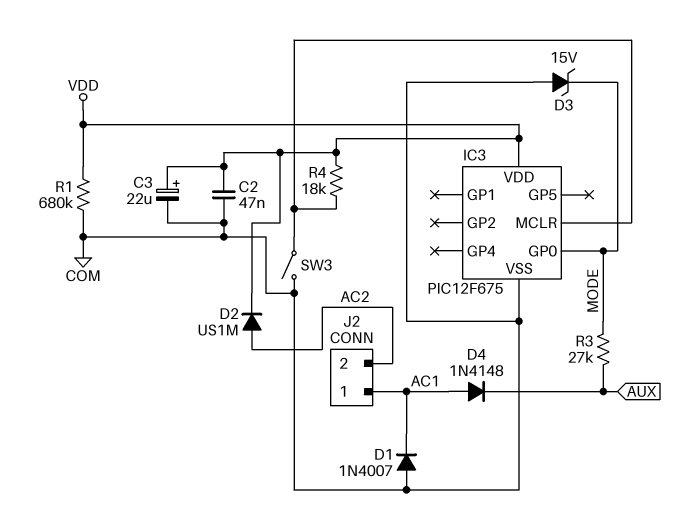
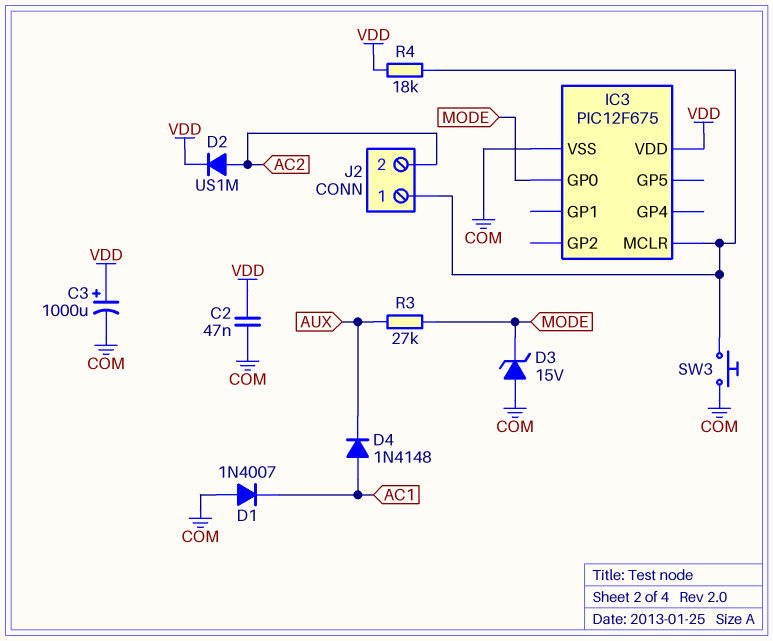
C3: 22uF (plus VDD, minus COM) -> 1000uF (plus VDD, minus COM)
J2 pin 1: AC1 -> IC3/MCLR
R1: 680k (COM, VDD) -> none
SW3: switch (COM, IC3/MCLR) -> button (COM, IC3/MCLR)

